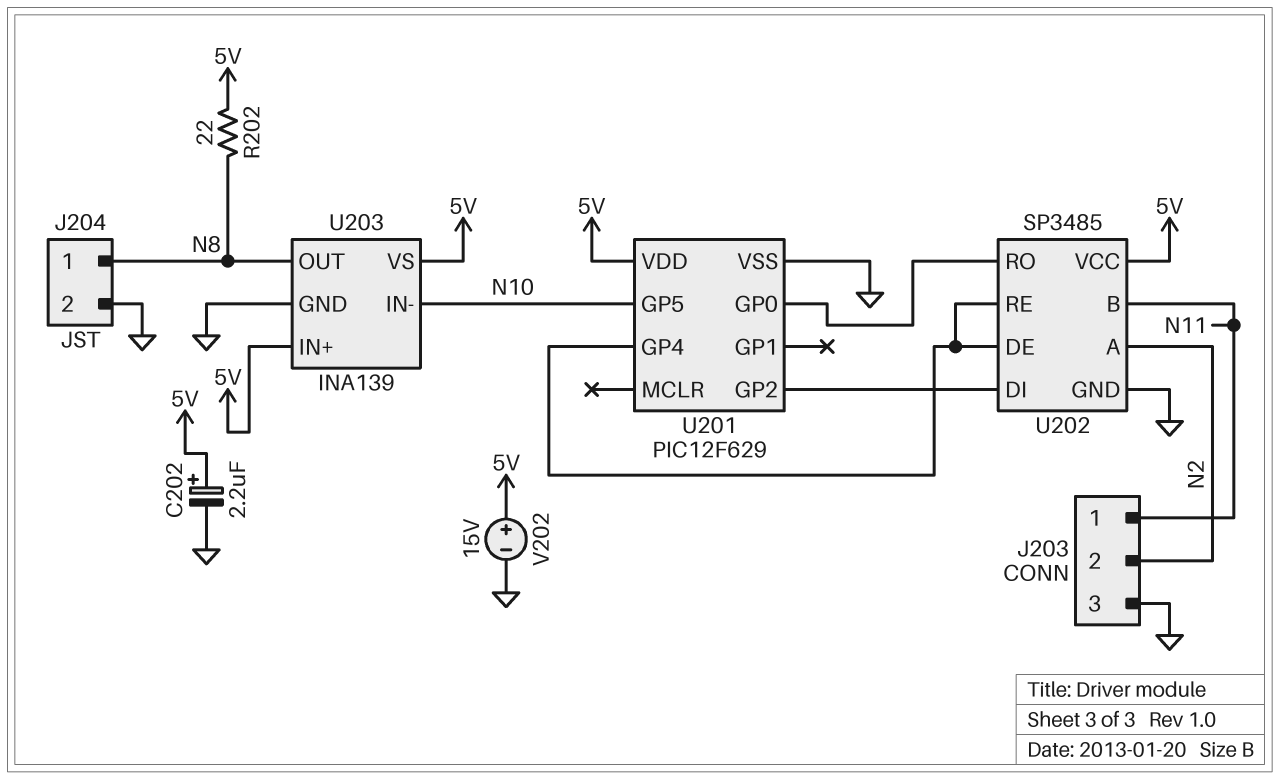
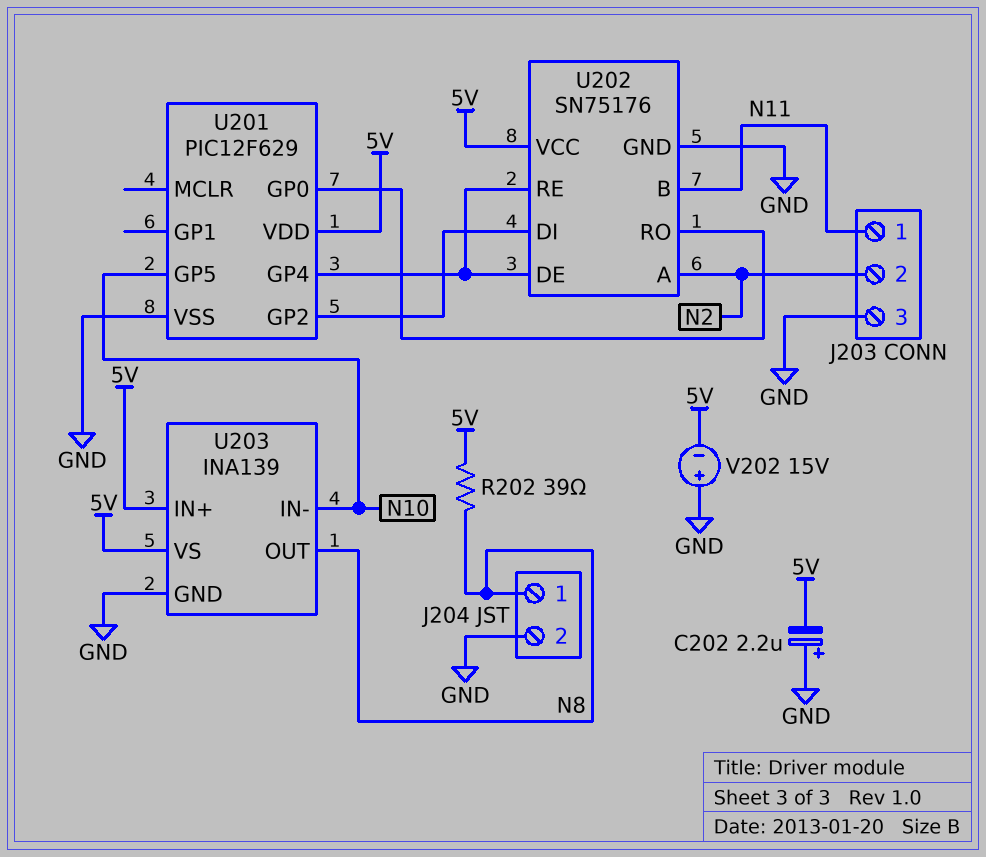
C202: 2.2uF (plus 5V, minus GND) -> 2.2uF (plus GND, minus 5V)
R202: 22 (5V, N8) -> 39 (5V, N8)
U202: SP3485 -> SN75176
V202: 15V (plus 5V, minus GND) -> 15V (plus GND, minus 5V)

